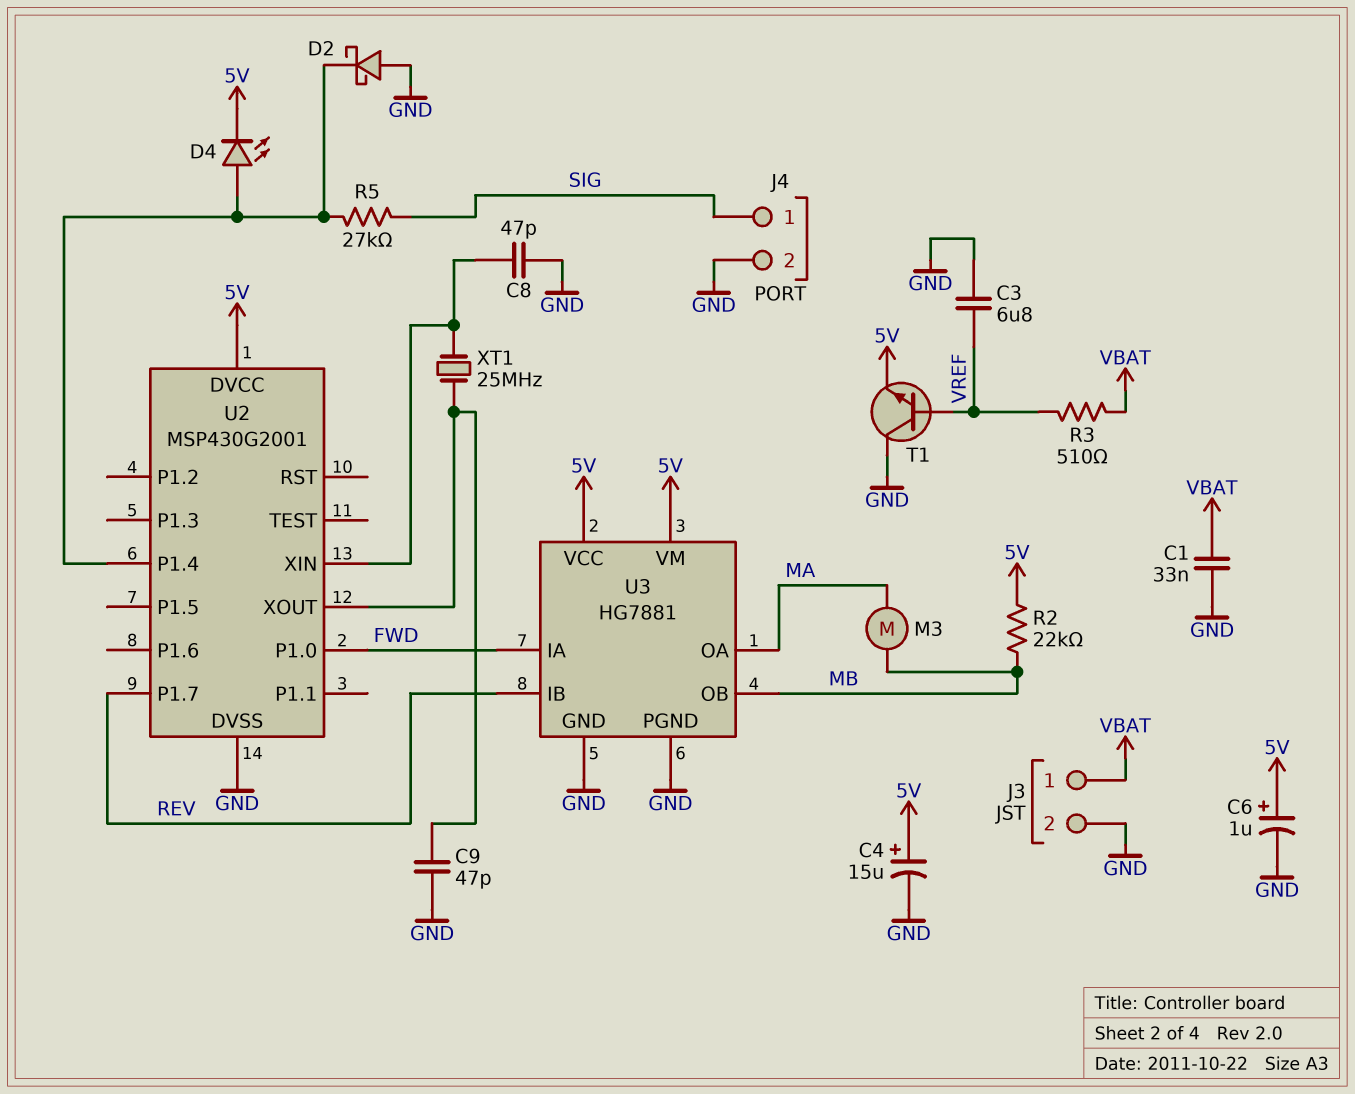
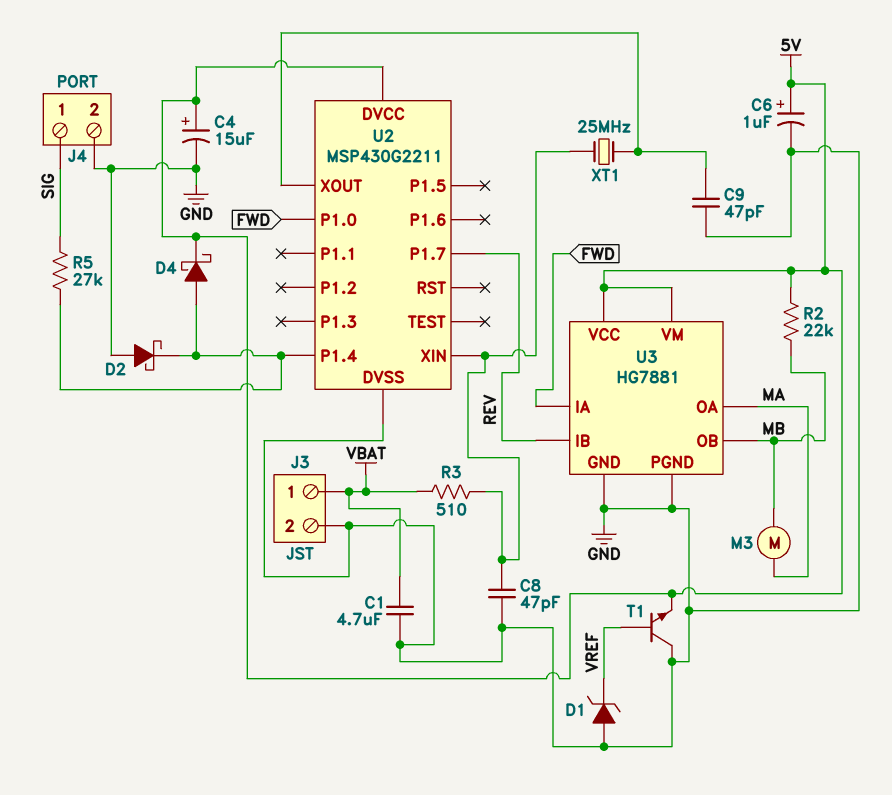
C1: 33nF (GND, VBAT) -> 4.7uF (GND, VBAT)
C3: 6.8uF (GND, VREF) -> none
D1: none -> zener (A GND, K VREF)
D4: LED (A U2/P1.4, K 5V) -> schottky (A U2/P1.4, K 5V)
R3: 510 (VBAT, VREF) -> 510 (U2/XIN, VBAT)
U2: MSP430G2001 -> MSP430G2211

